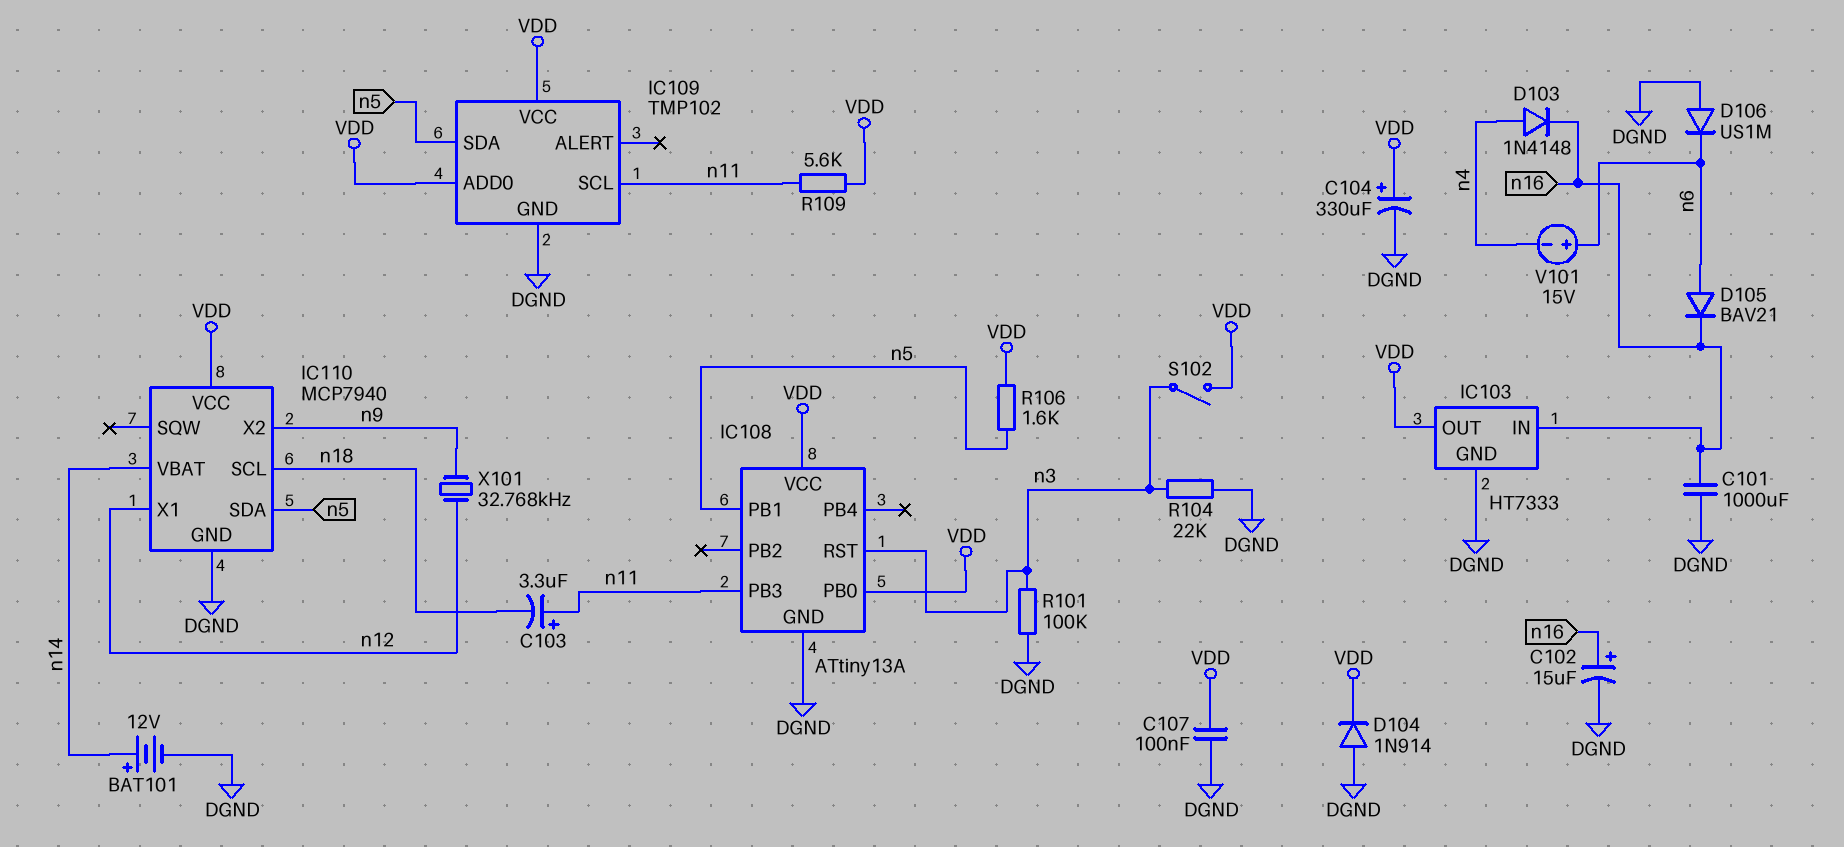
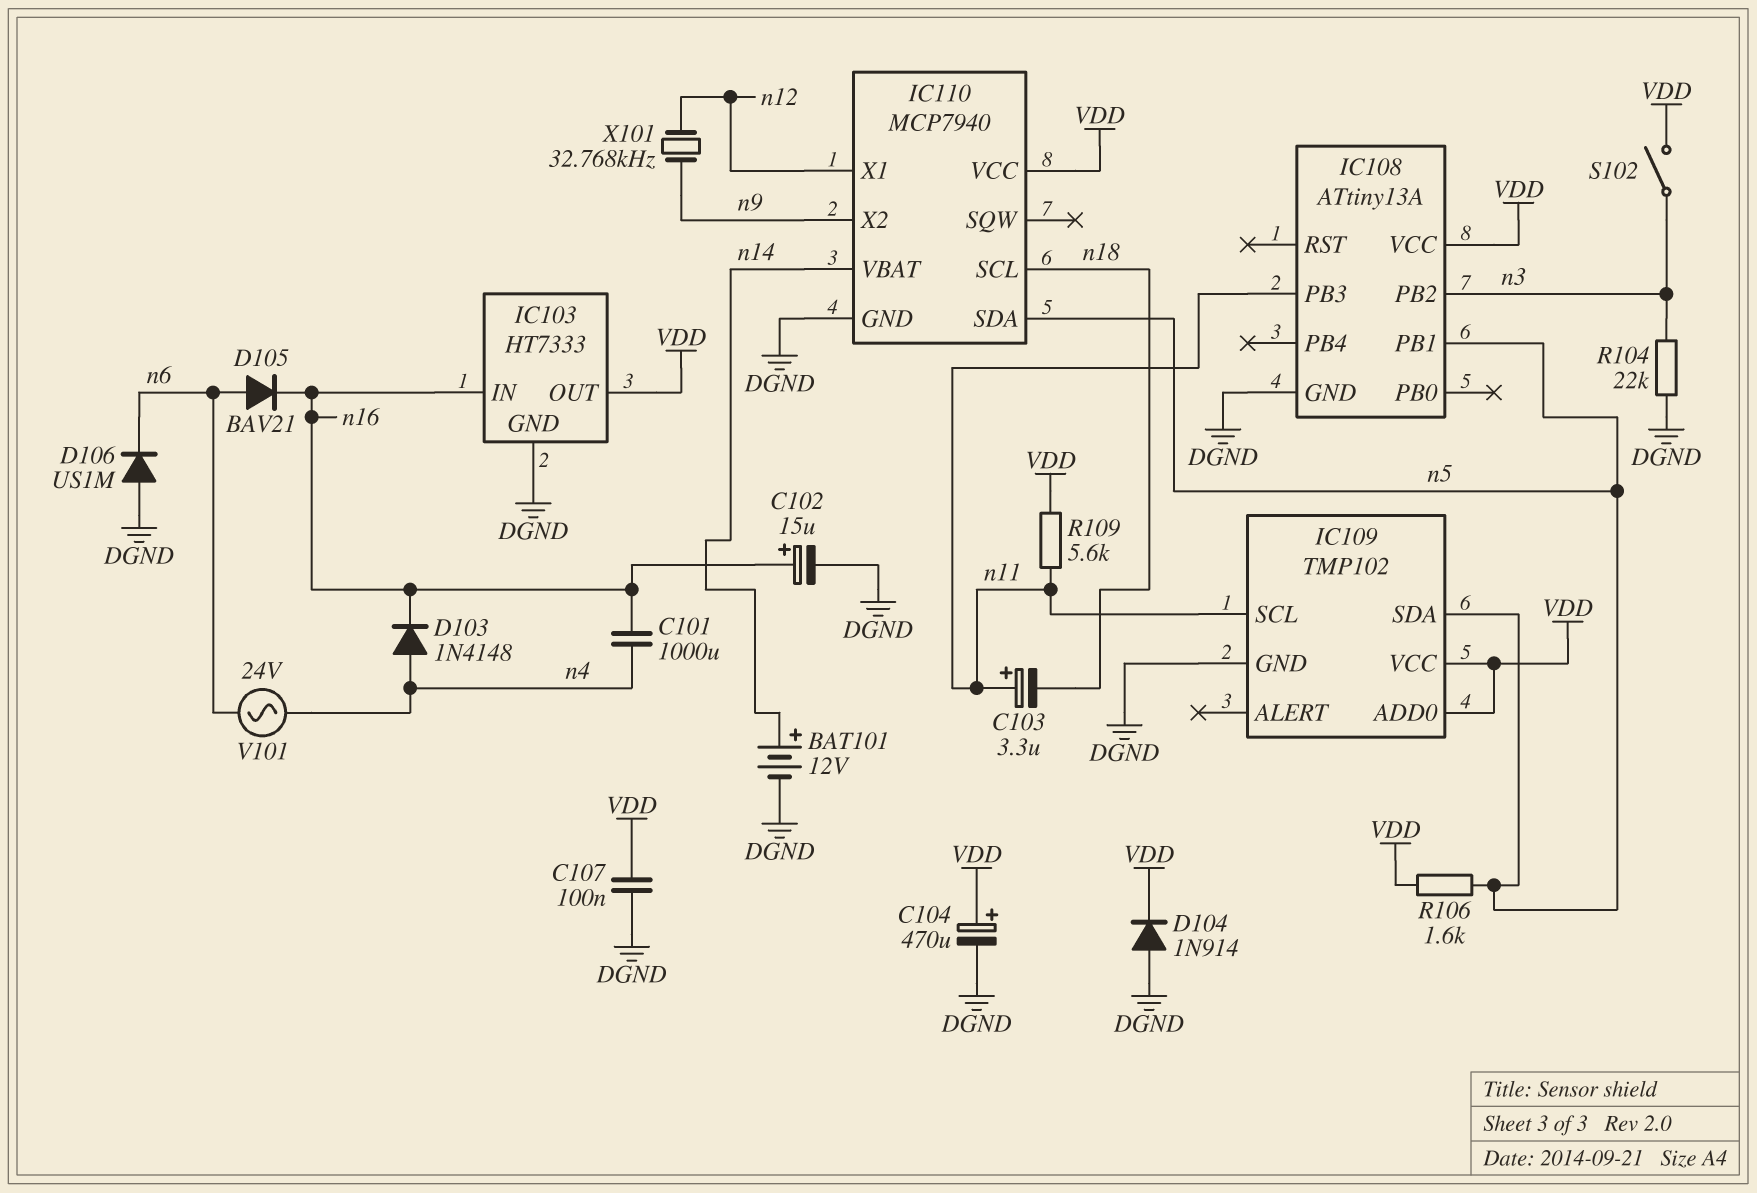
C101: 1000uF (DGND, n16) -> 1000uF (n4, n16)
C104: 330uF (plus VDD, minus DGND) -> 470uF (plus VDD, minus DGND)
IC108 pin PB0: VDD -> none
IC108 pin PB2: none -> n3
IC108 pin RST: n3 -> none
R101: 100k (DGND, n3) -> none
V101: 15V (plus n6, minus n4) -> AC 24V (n4, n6)

